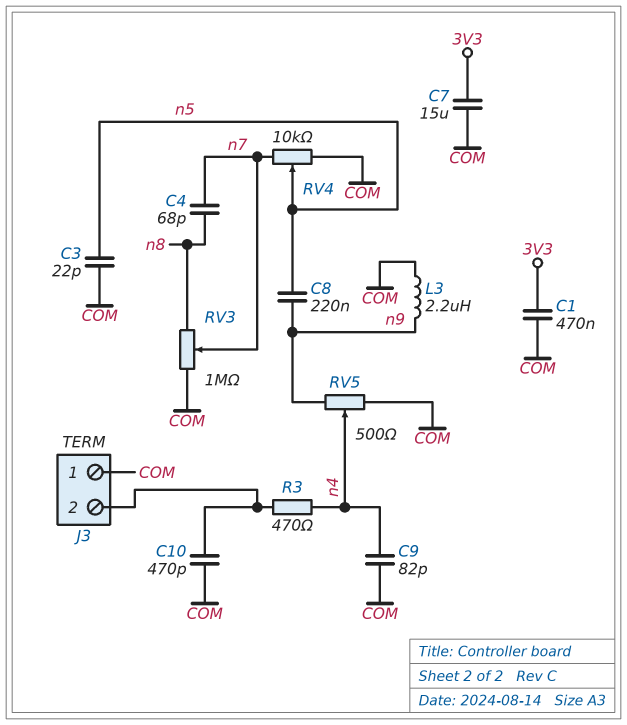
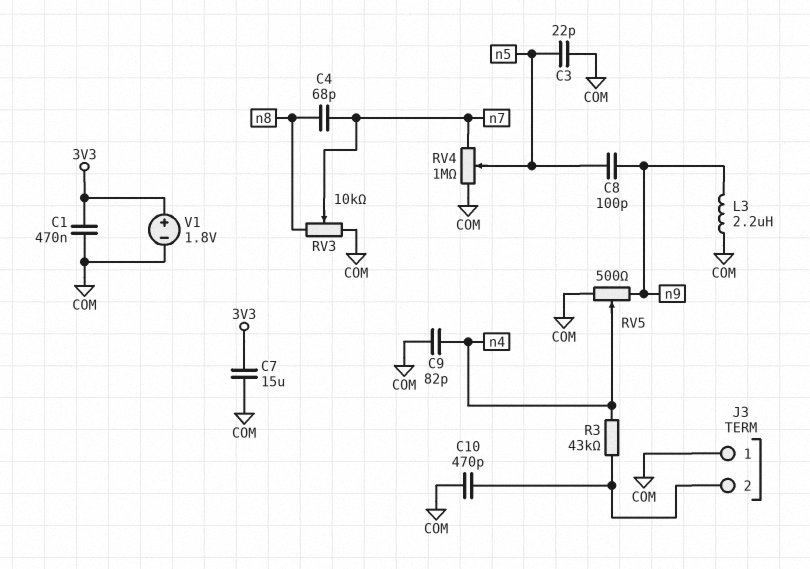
C8: 220nF (n5, n9) -> 100pF (n5, n9)
R3: 470 (J3/2, n4) -> 43k (J3/2, n4)
RV3: 1M (COM, n8, wiper n7) -> 10k (COM, n8, wiper n7)
RV4: 10k (COM, n7, wiper n5) -> 1M (COM, n7, wiper n5)
V1: none -> 1.8V (plus 3V3, minus COM)

